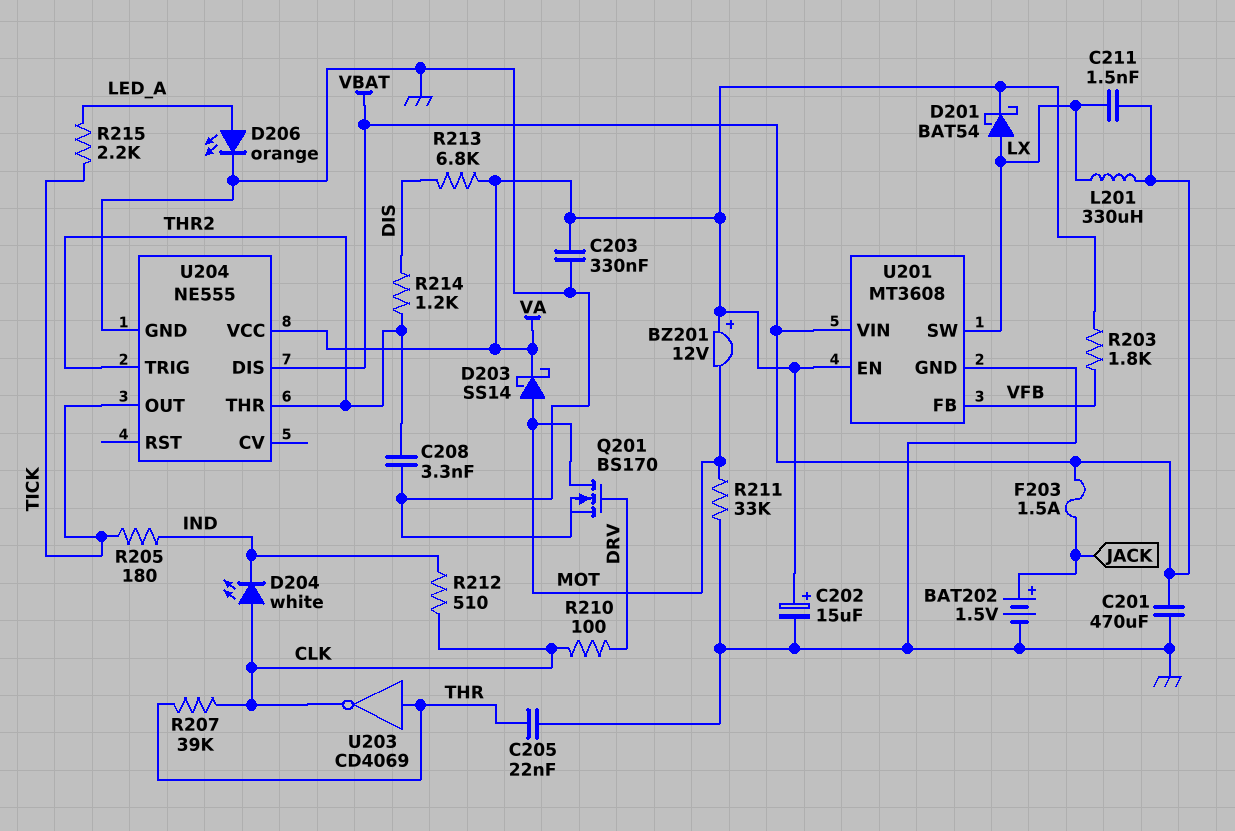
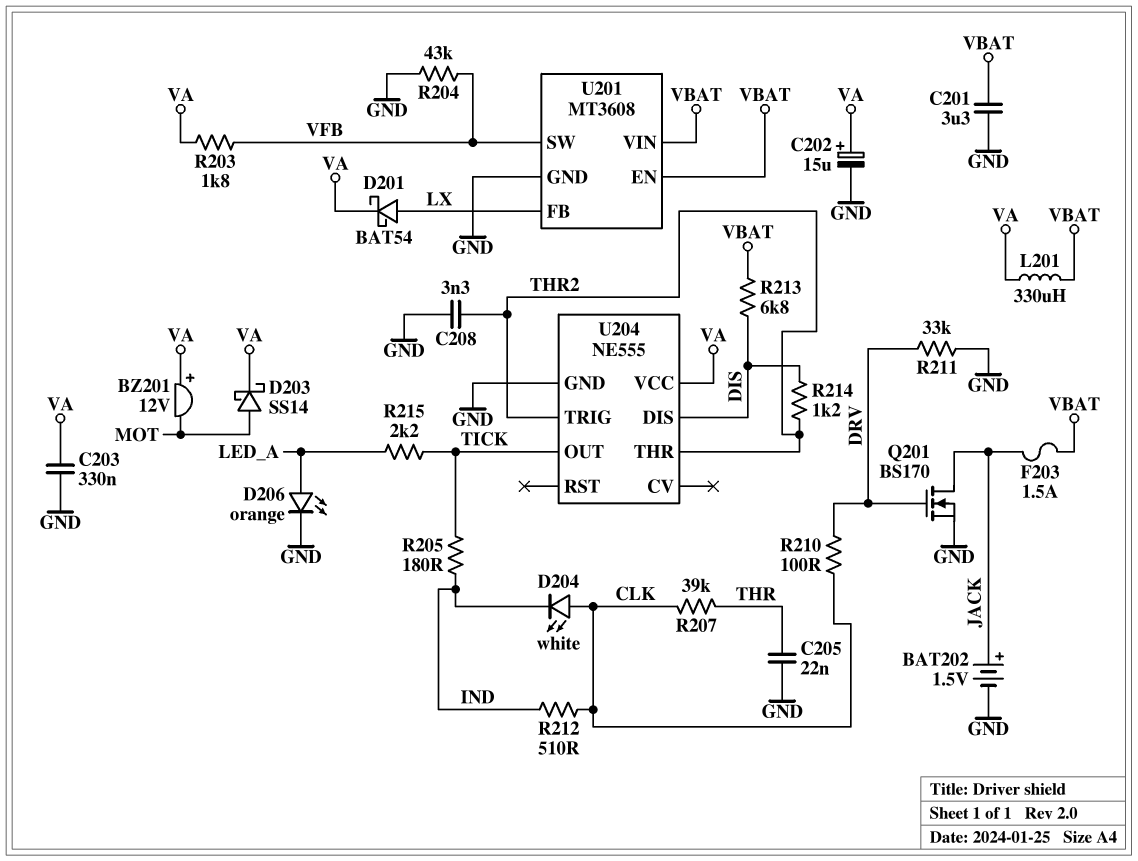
C201: 470uF (GND, VBAT) -> 3.3uF (GND, VBAT)
C211: 1.5nF (LX, VBAT) -> none
L201: 330uH (LX, VBAT) -> 330uH (VA, VBAT)
Q201: NMOS BS170 (G DRV, D MOT, S GND) -> NMOS BS170 (G DRV, D JACK, S GND)
R204: none -> 43k (GND, VFB)
R211: 33k (GND, MOT) -> 33k (DRV, GND)
R213: 6.8k (DIS, VA) -> 6.8k (DIS, VBAT)
U201 pin EN: VA -> VBAT
U201 pin FB: VFB -> LX
U201 pin SW: LX -> VFB
U203: NOT CD4069 (in THR, out CLK) -> none
U204 pin DIS: VBAT -> DIS

